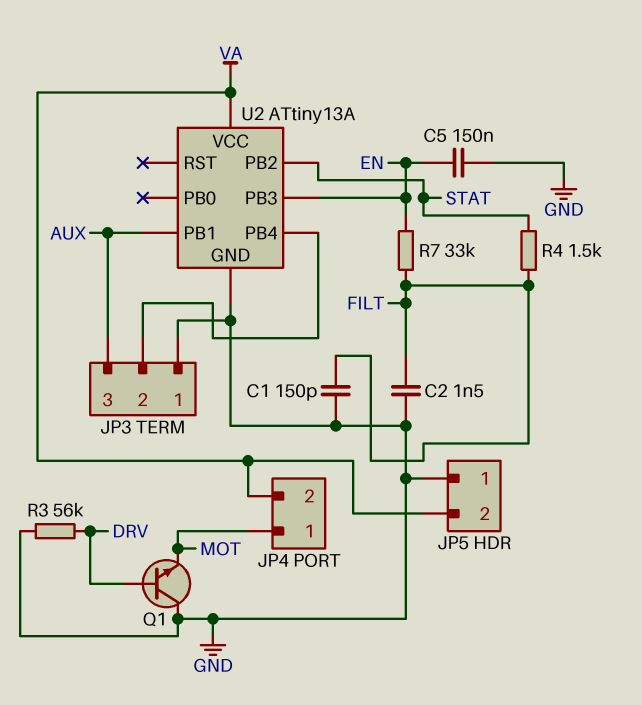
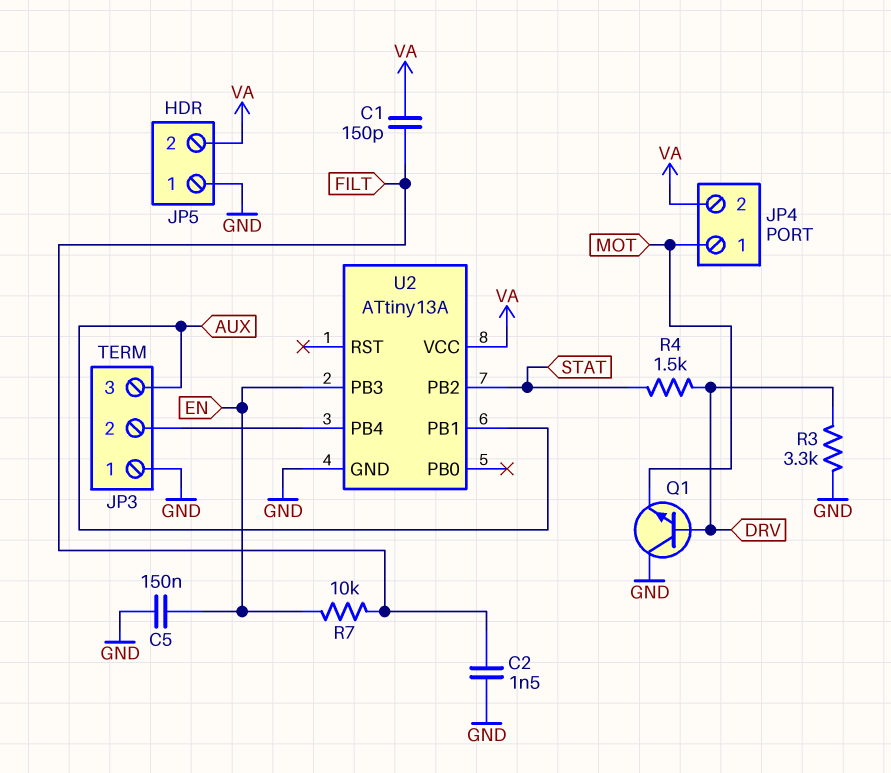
C1: 150pF (FILT, GND) -> 150pF (FILT, VA)
R3: 56k (DRV, GND) -> 3.3k (DRV, GND)
R4: 1.5k (FILT, STAT) -> 1.5k (DRV, STAT)
R7: 33k (EN, FILT) -> 10k (EN, FILT)

